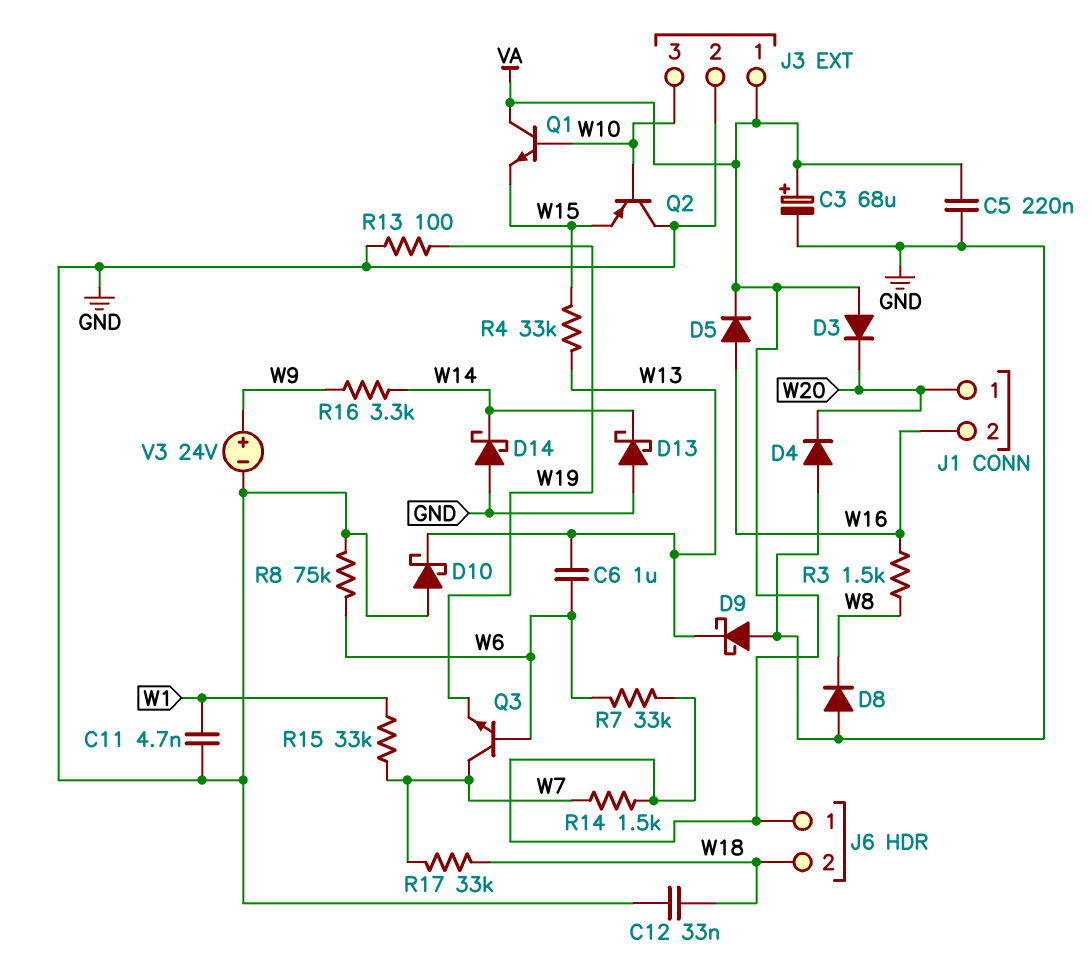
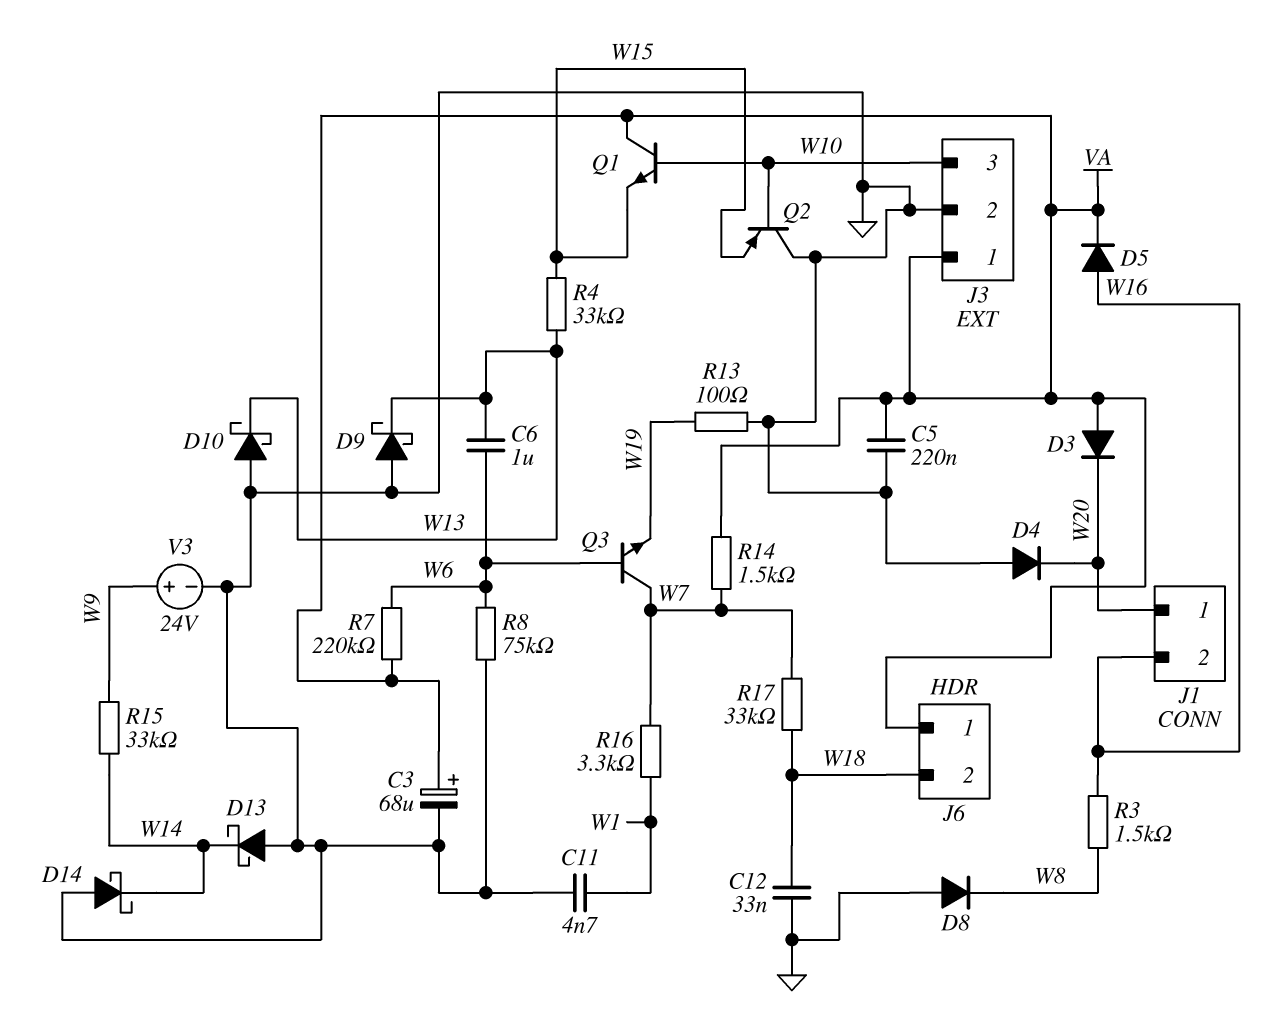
R7: 33k (VA, W6) -> 220k (VA, W6)
R15: 33k (W1, W7) -> 33k (W9, W14)
R16: 3.3k (W9, W14) -> 3.3k (W1, W7)

